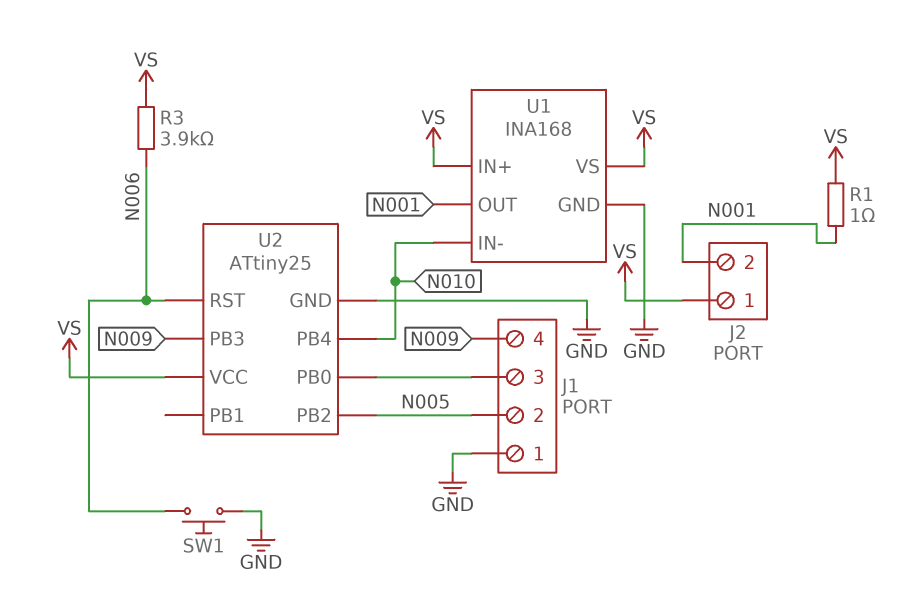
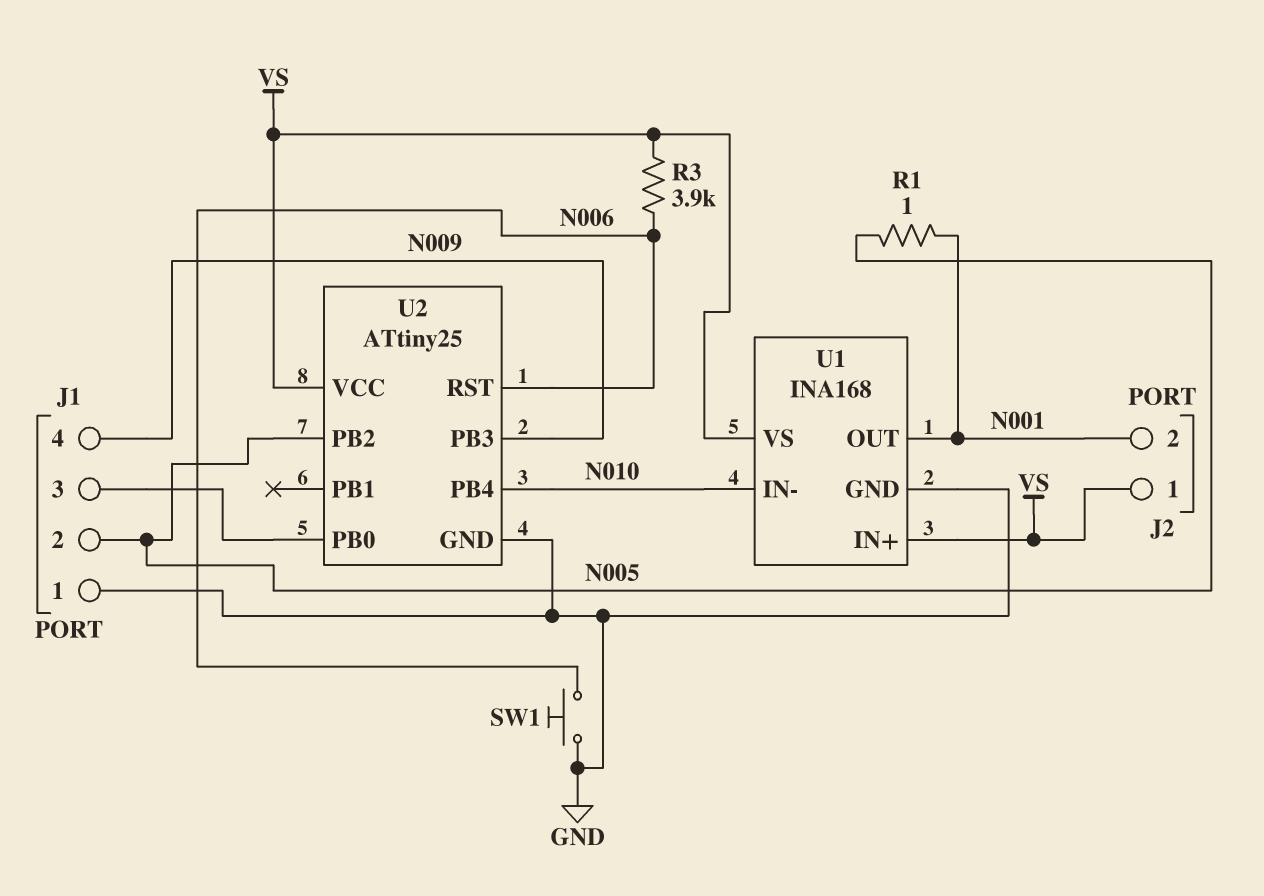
R1: 1 (N001, VS) -> 1 (N001, N005)

